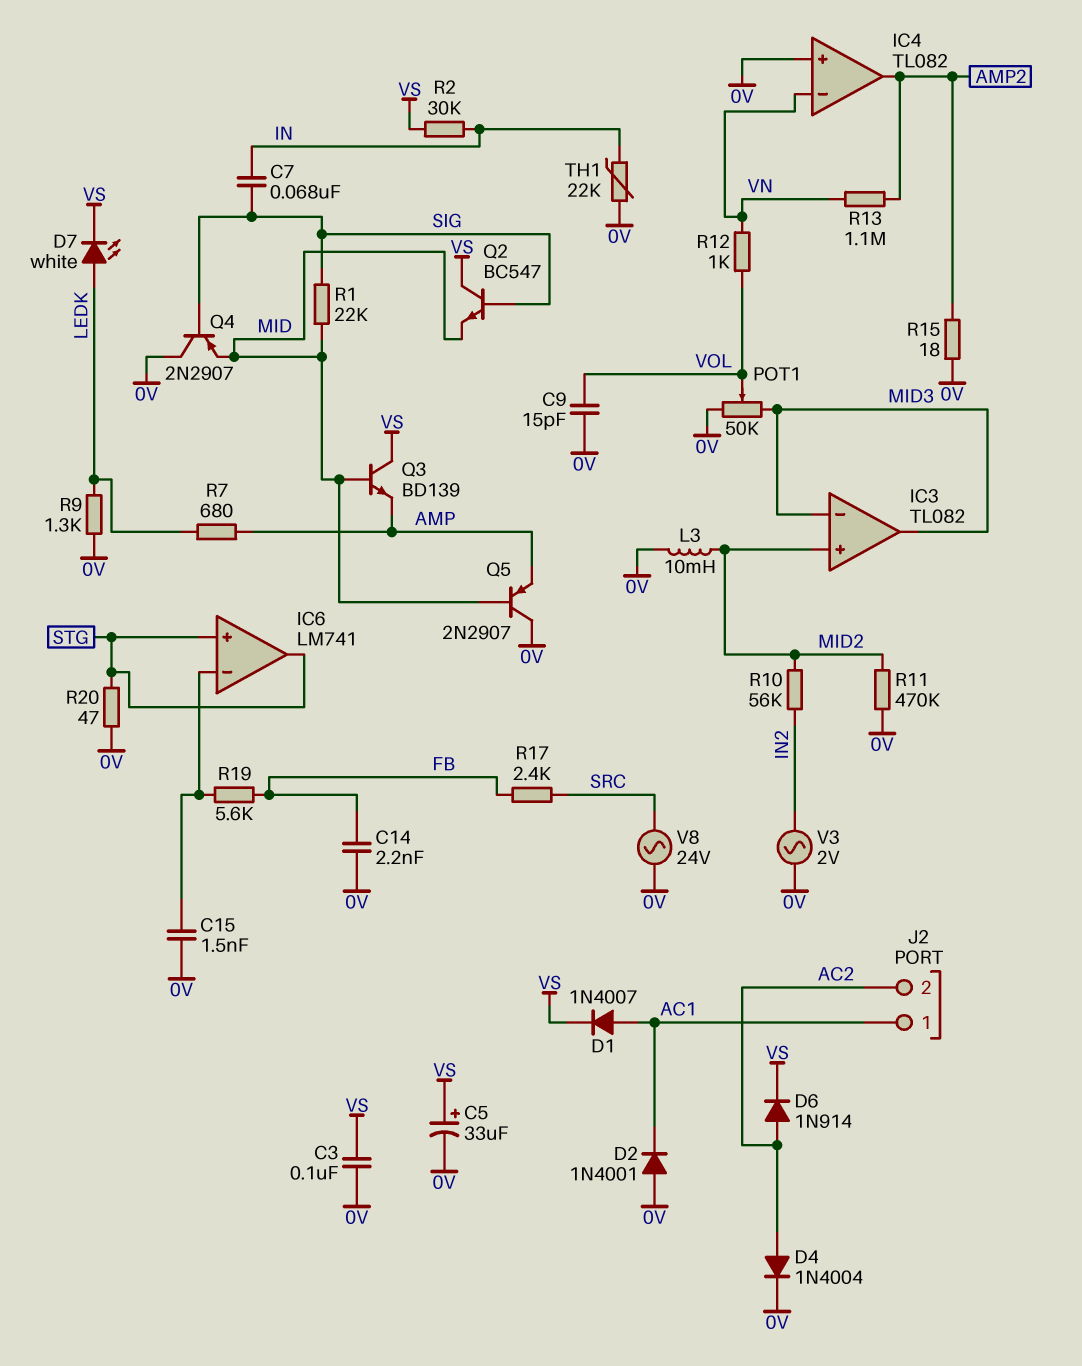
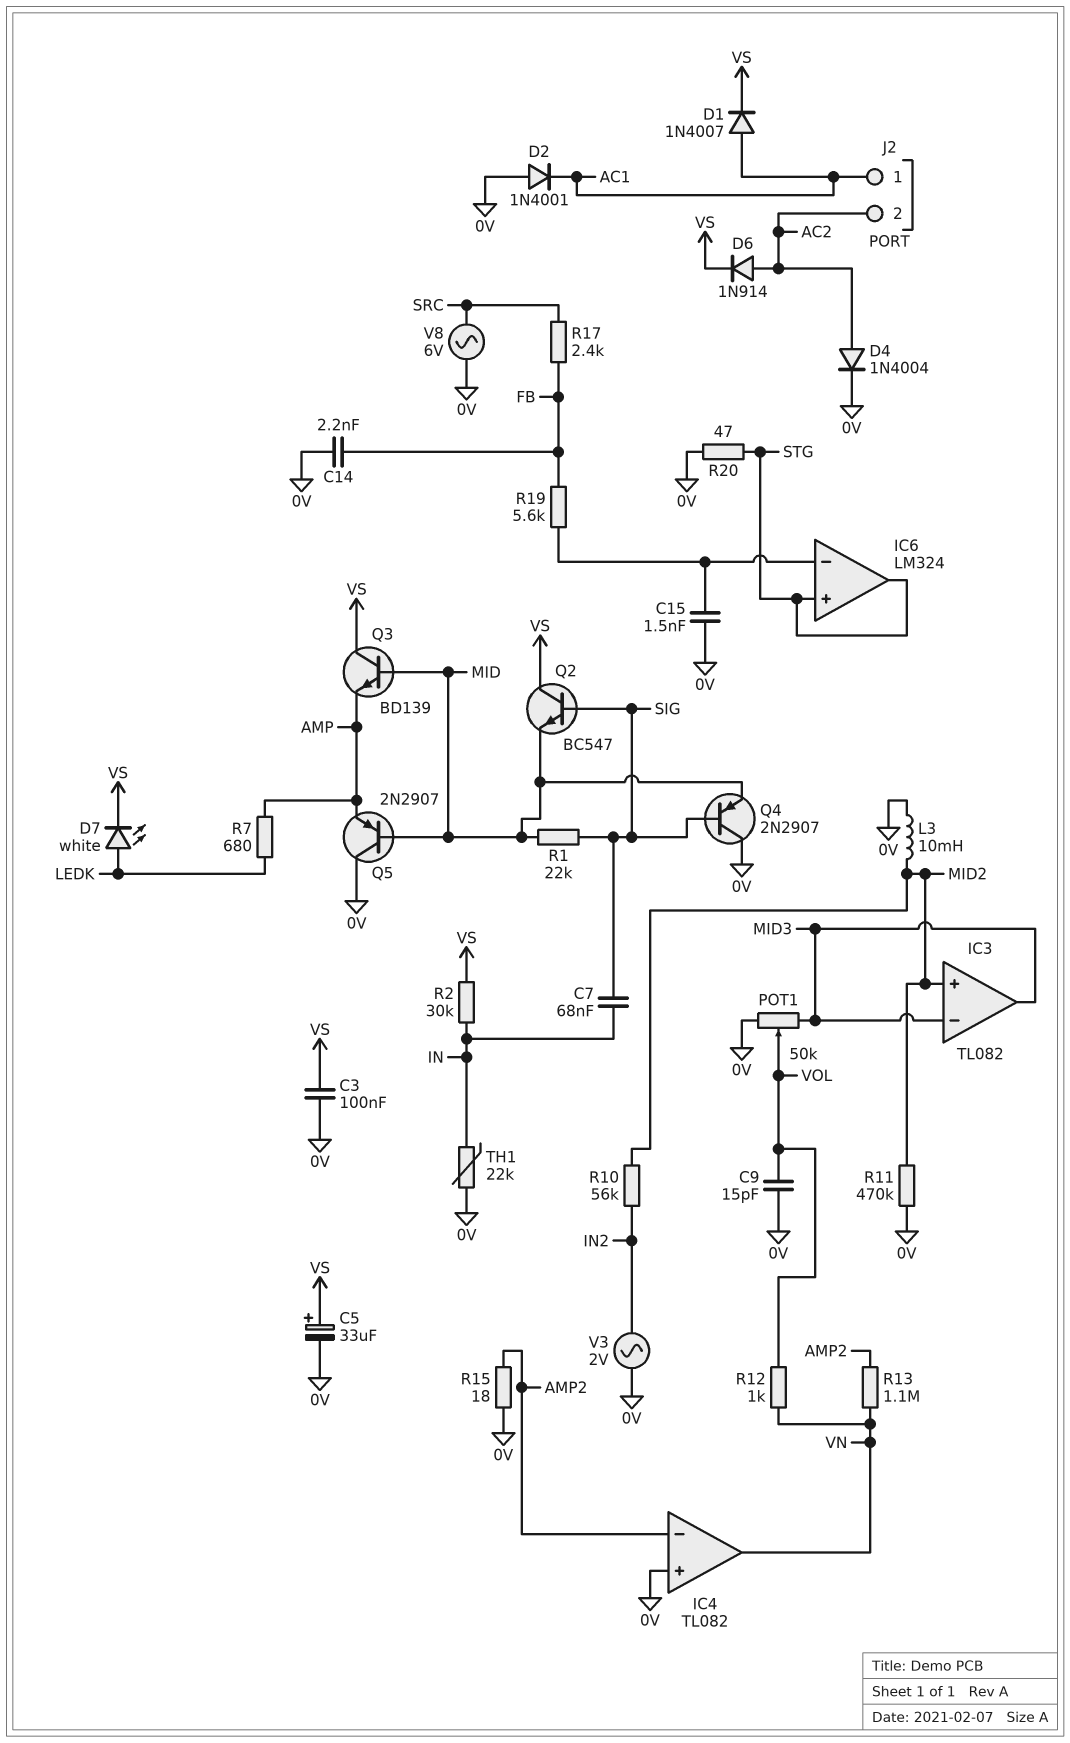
IC4 pin in-: VN -> AMP2
IC4 pin out: AMP2 -> VN
IC6: LM741 -> LM324
R9: 1.3k (0V, LEDK) -> none
V8: AC 24V (0V, SRC) -> AC 6V (0V, SRC)

